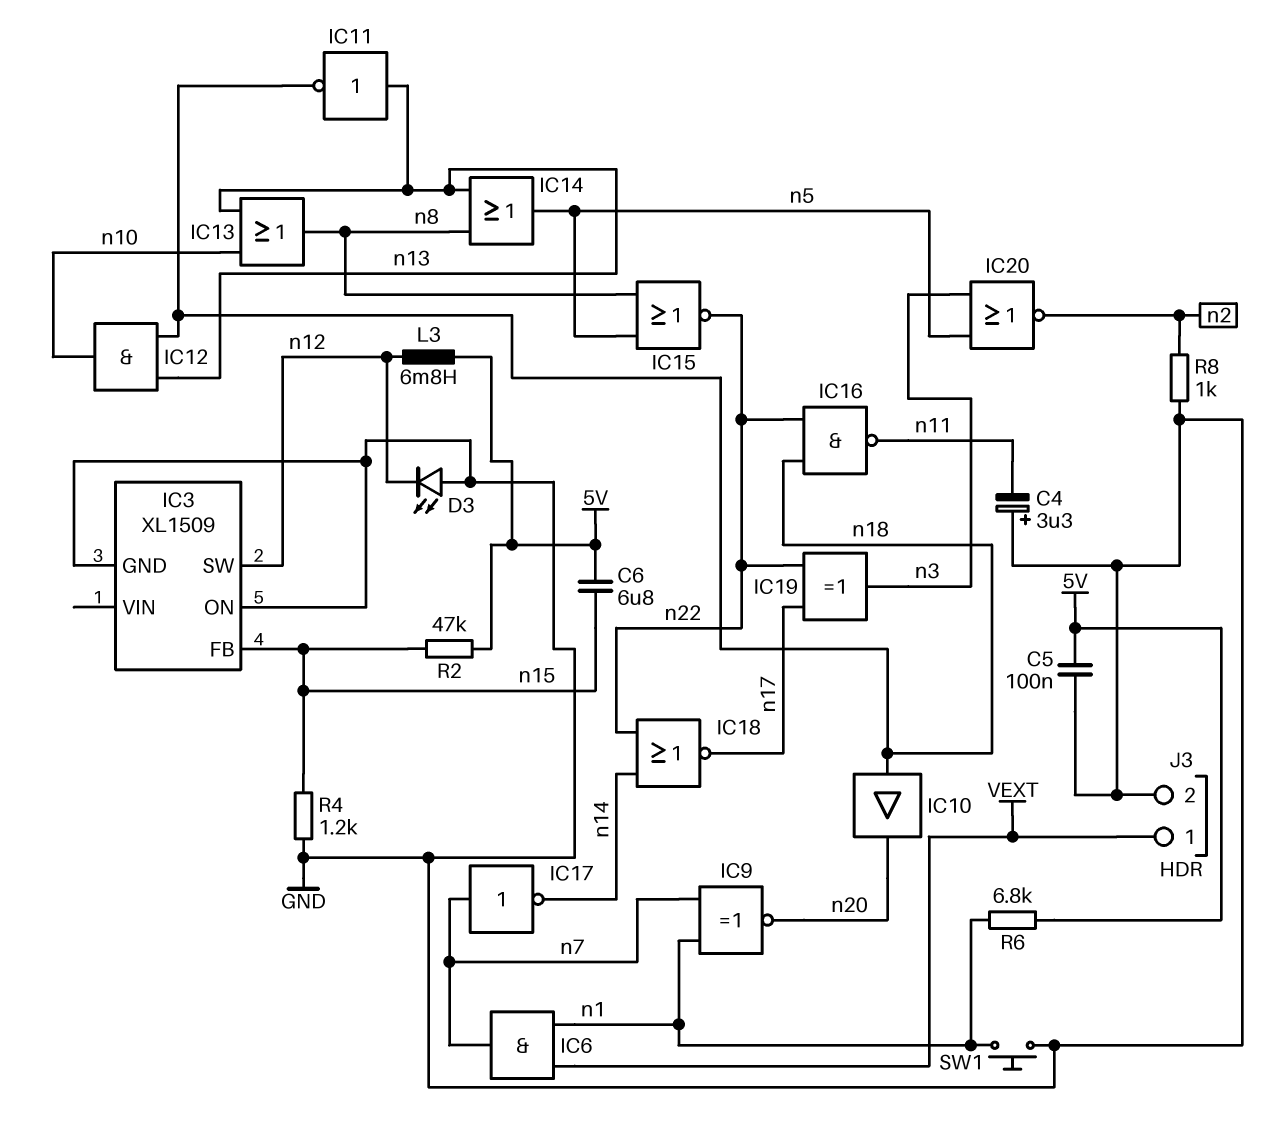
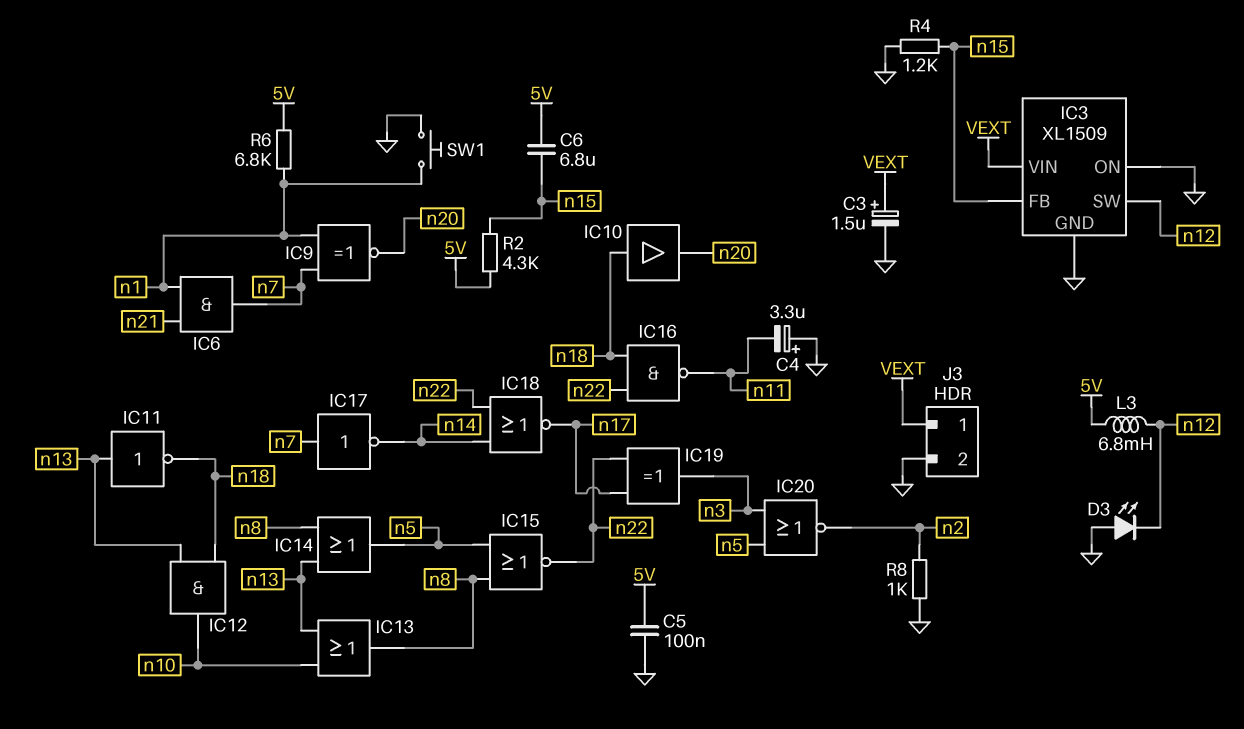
C3: none -> 1.5uF (plus VEXT, minus GND)
IC3 pin VIN: none -> VEXT
IC6: AND (in VEXT, in n1, out n7) -> AND (in n1, in n21, out n7)
R2: 47k (5V, n15) -> 4.3k (5V, n15)

